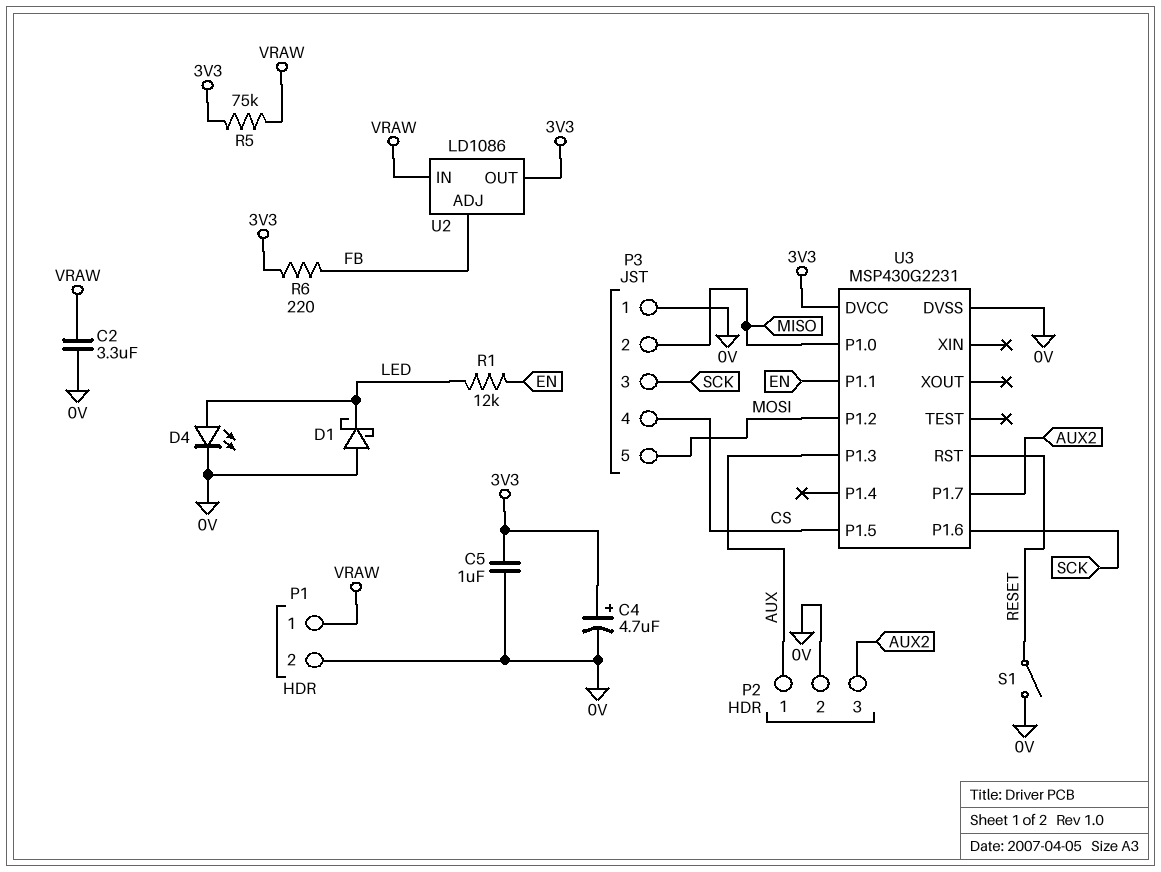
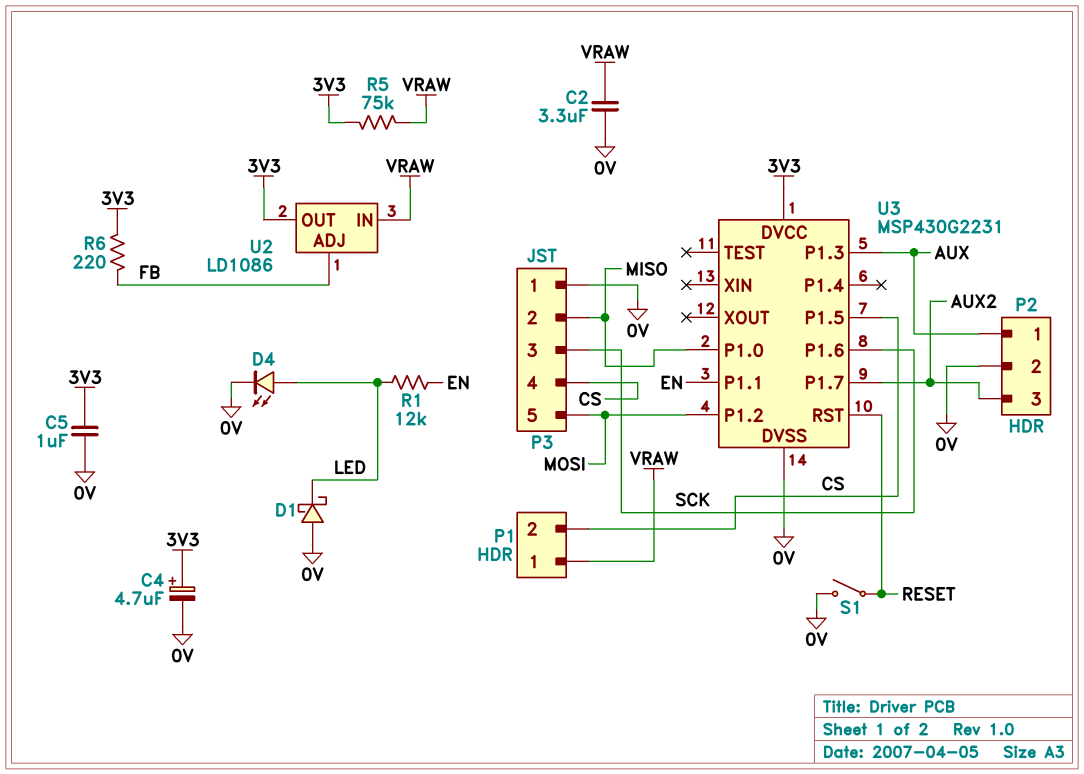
P1 pin 2: 0V -> CS

